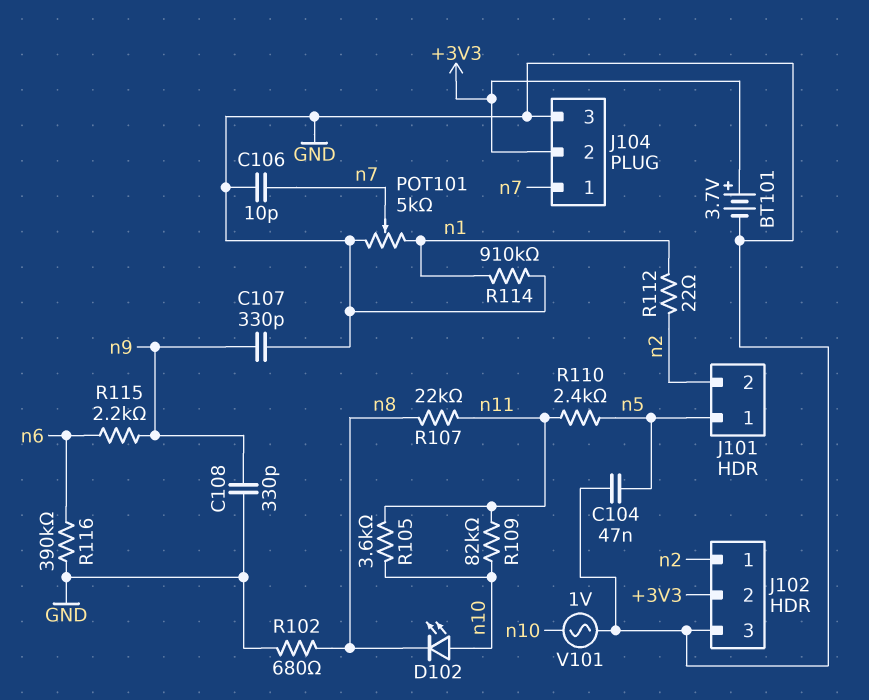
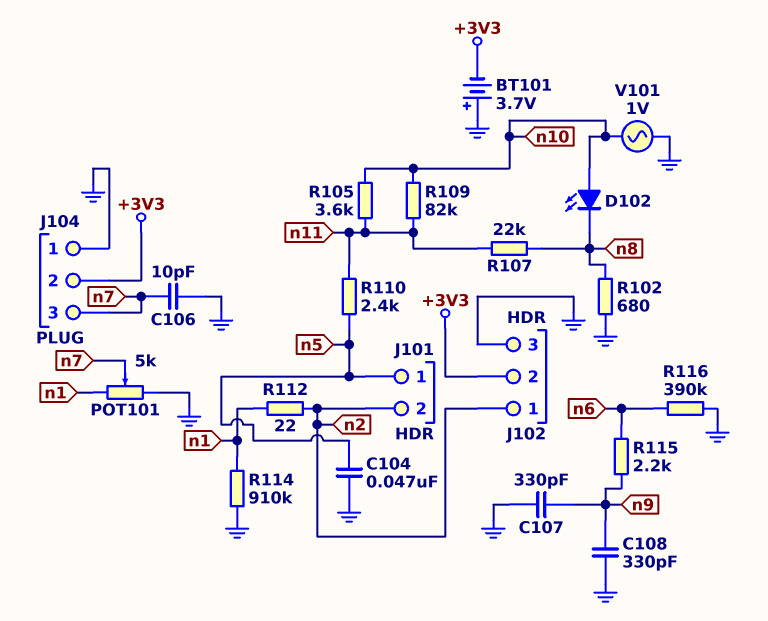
BT101: 3.7V (plus +3V3, minus GND) -> 3.7V (plus GND, minus +3V3)
J104 pin 1: n7 -> GND
J104 pin 3: GND -> n7

